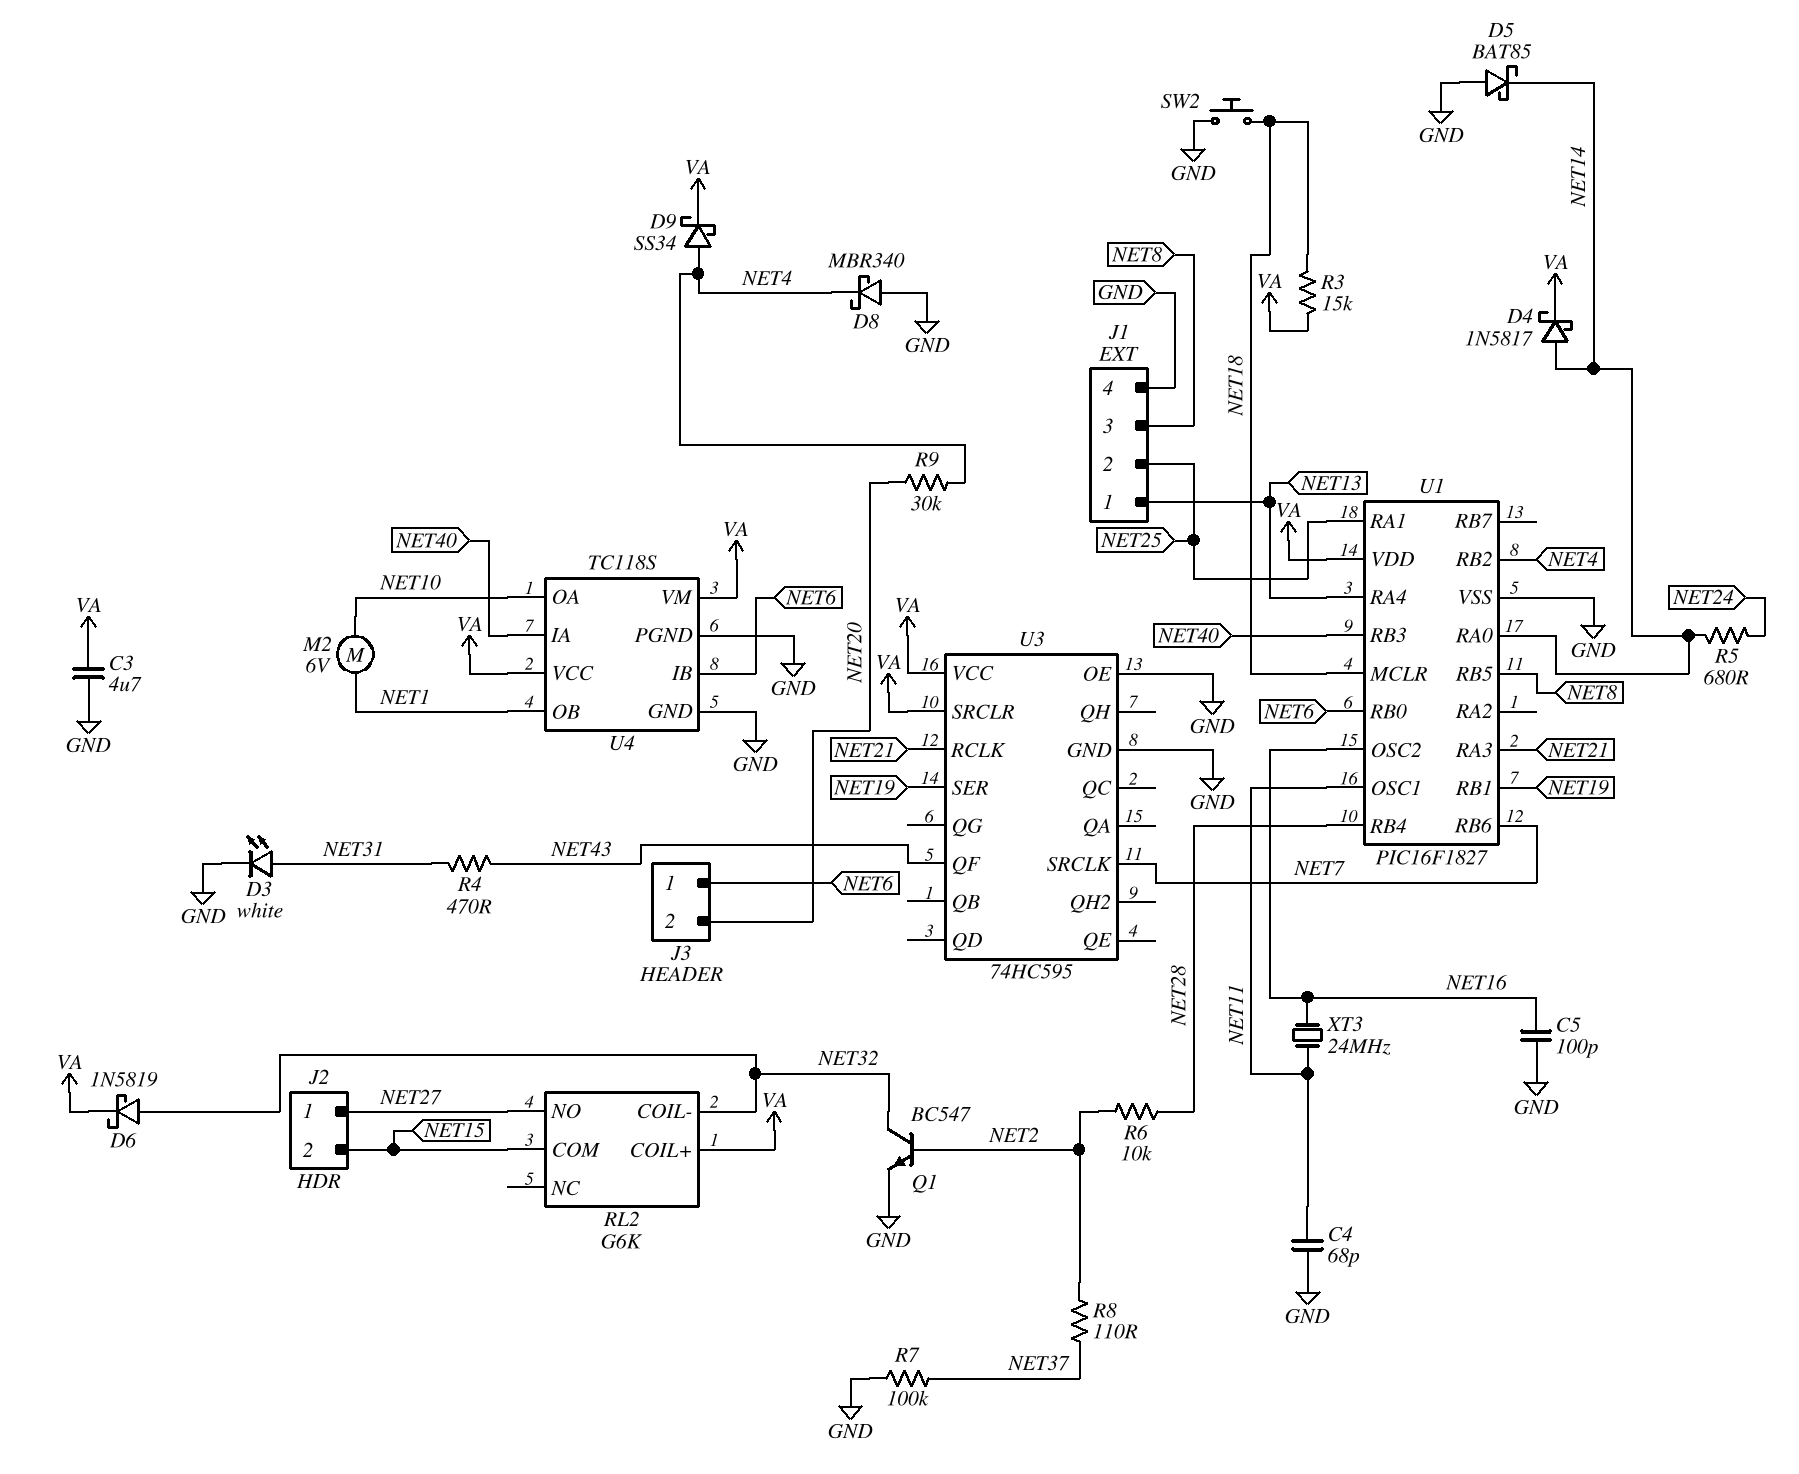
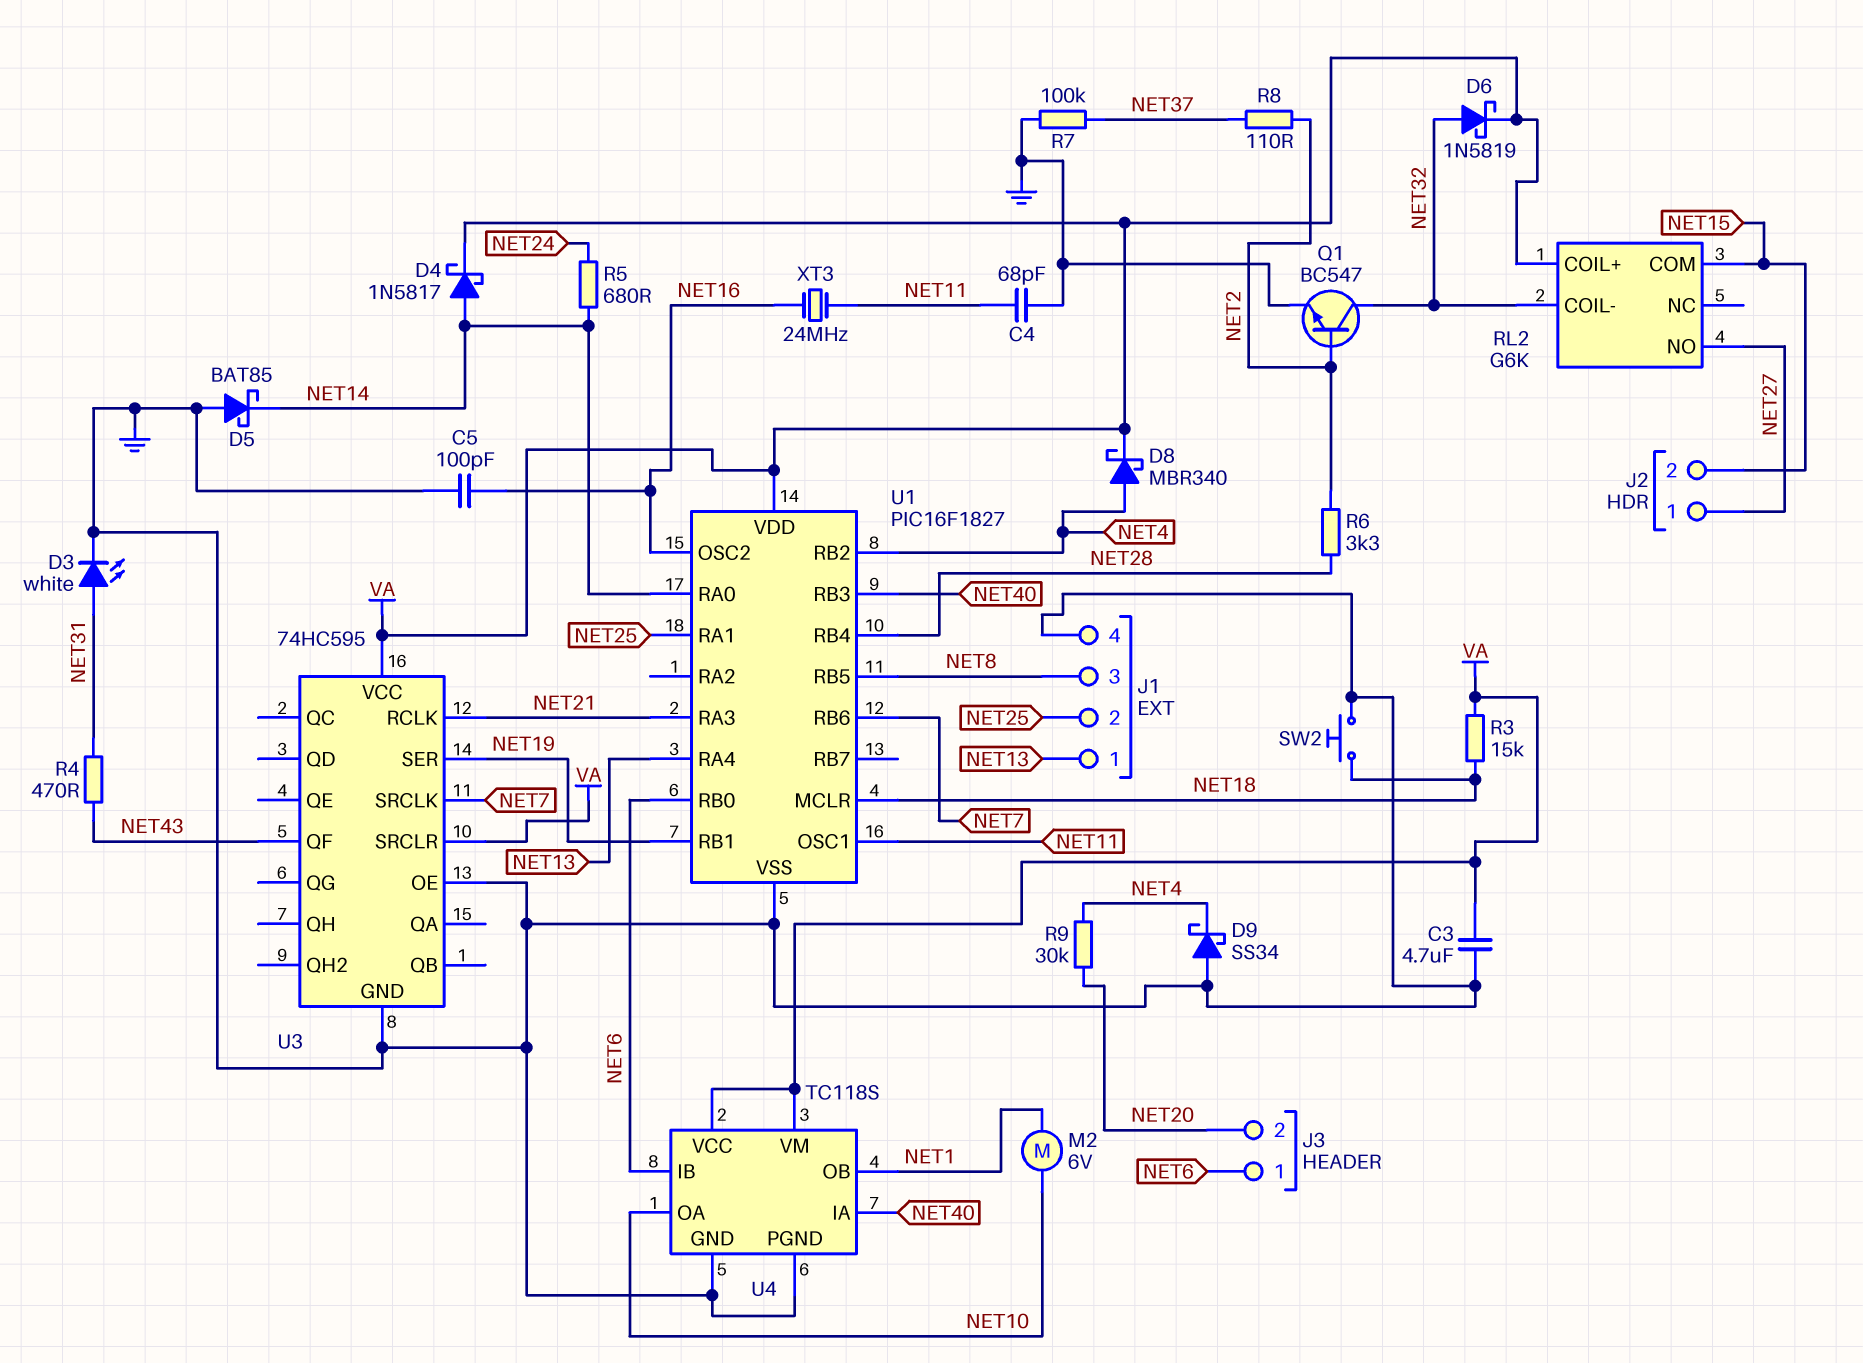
D8: schottky MBR340 (A GND, K NET4) -> schottky MBR340 (A NET4, K VA)
D9: schottky SS34 (A NET4, K VA) -> schottky SS34 (A GND, K NET4)
R6: 10k (NET2, NET28) -> 3.3k (NET2, NET28)

